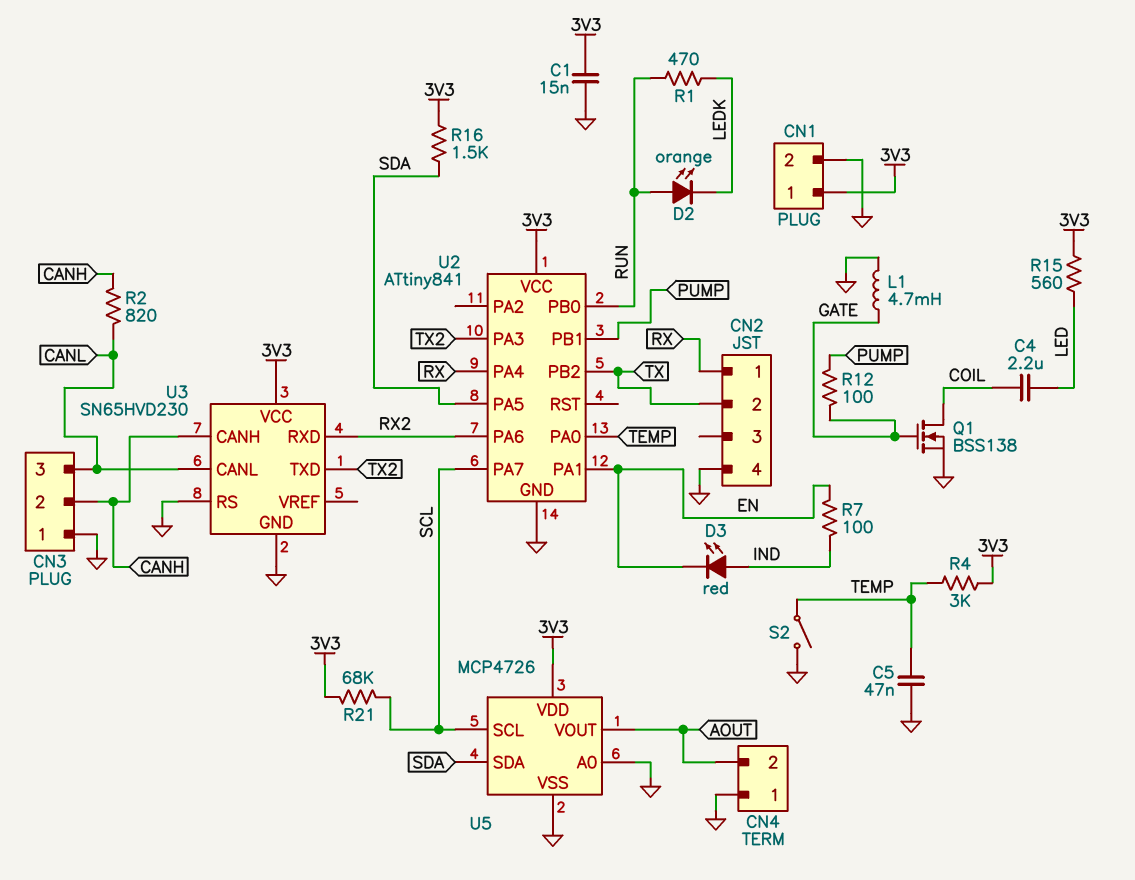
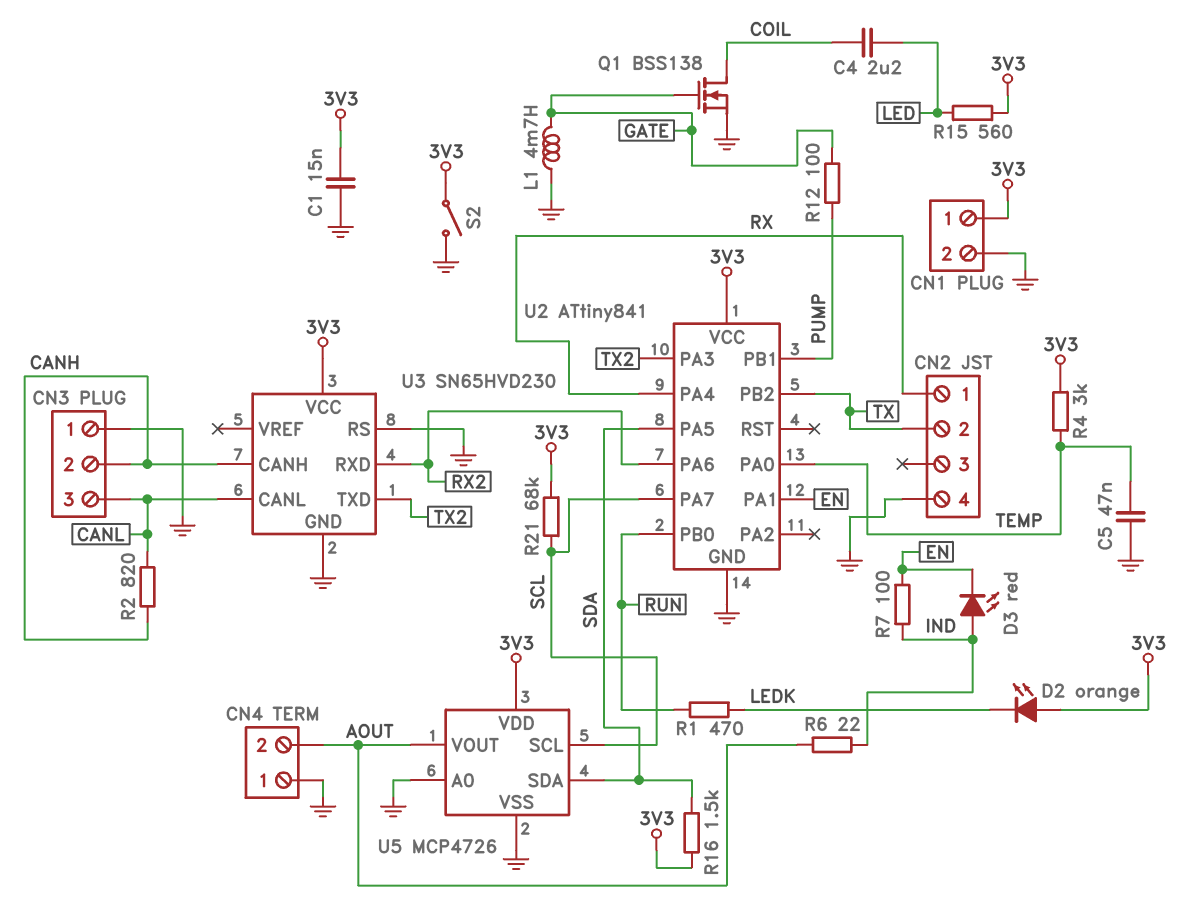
D2: LED orange (A RUN, K LEDK) -> LED orange (A 3V3, K LEDK)
R6: none -> 22 (AOUT, IND)
S2: switch (GND, TEMP) -> switch (3V3, GND)

